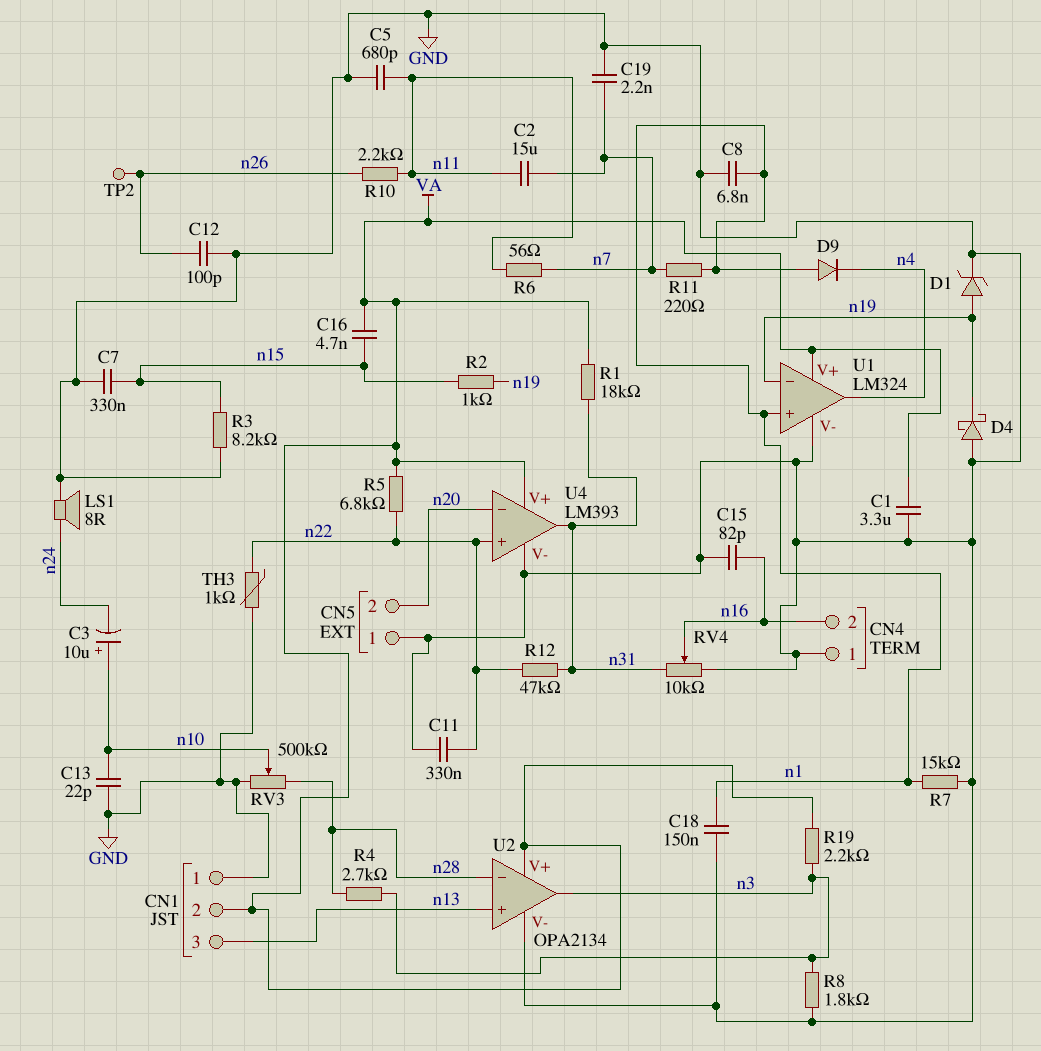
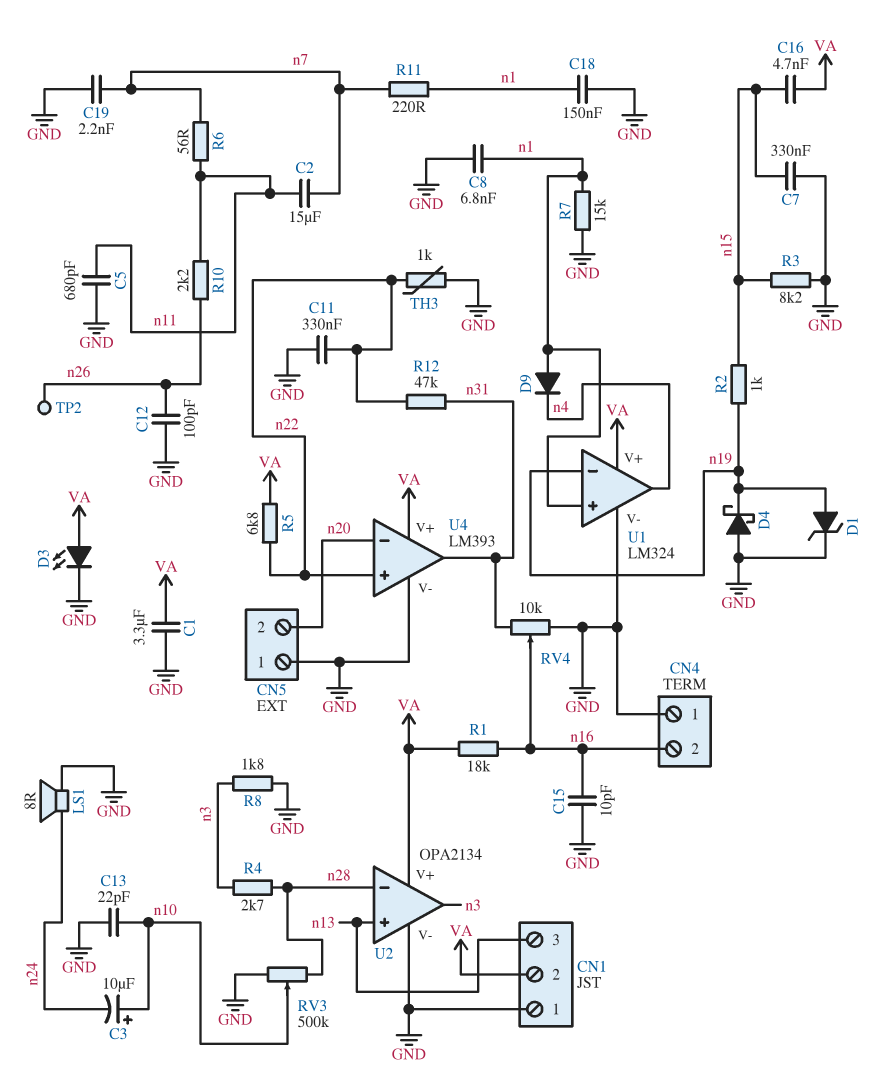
C15: 82pF (GND, n16) -> 10pF (GND, n16)
D3: none -> LED (A VA, K GND)
R1: 18k (VA, n31) -> 18k (VA, n16)
R19: 2.2k (VA, n3) -> none

